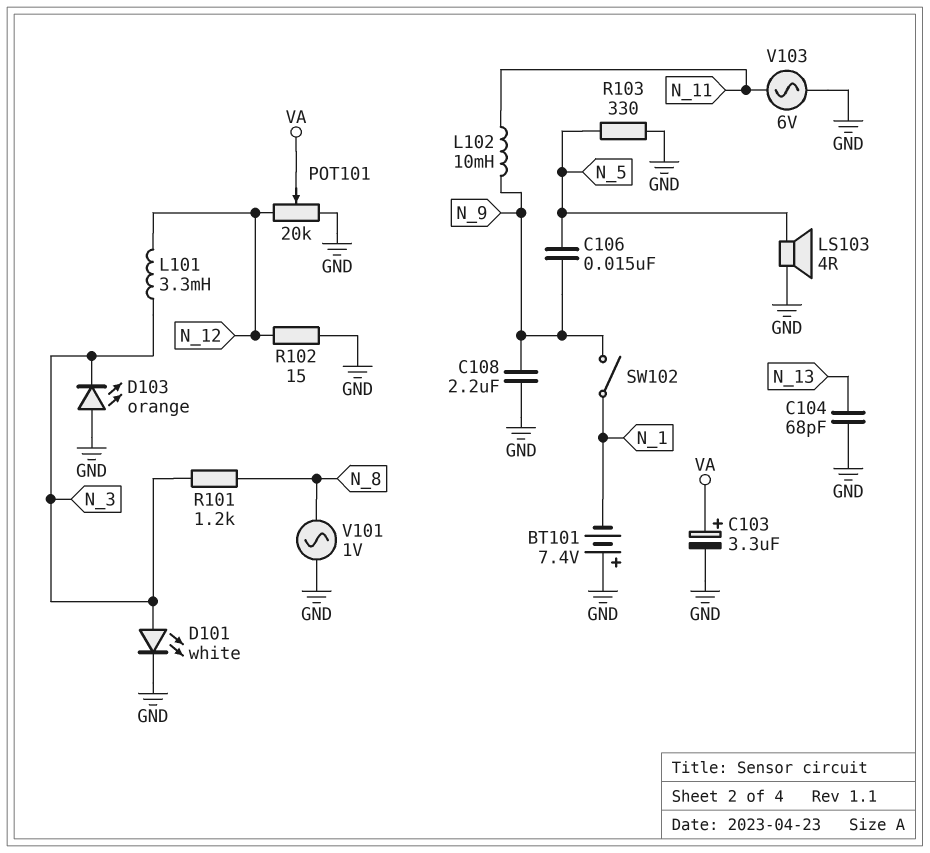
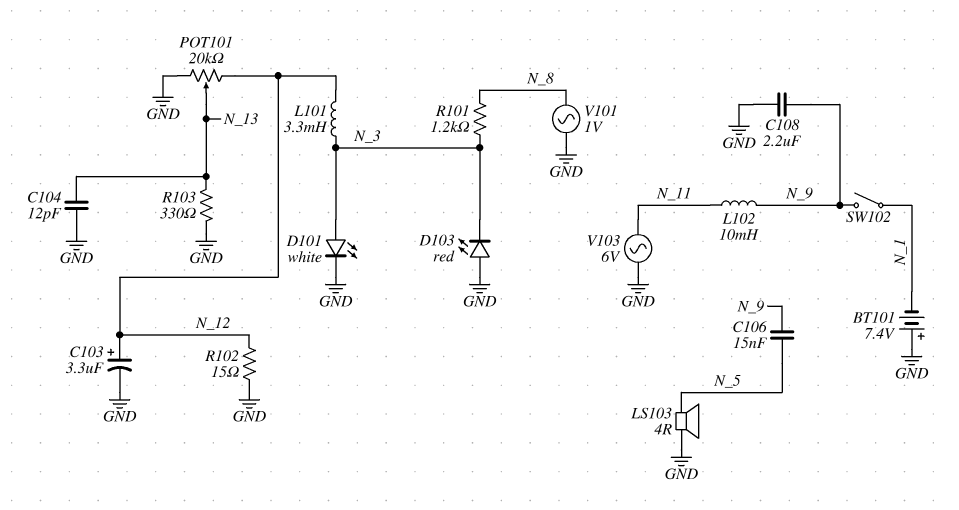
C103: 3.3uF (plus VA, minus GND) -> 3.3uF (plus N_12, minus GND)
C104: 68pF (GND, N_13) -> 12pF (GND, N_13)
D103: LED orange (A GND, K N_3) -> LED red (A GND, K N_3)
POT101: 20k (GND, N_12, wiper VA) -> 20k (GND, N_12, wiper N_13)
R103: 330 (GND, N_5) -> 330 (GND, N_13)

